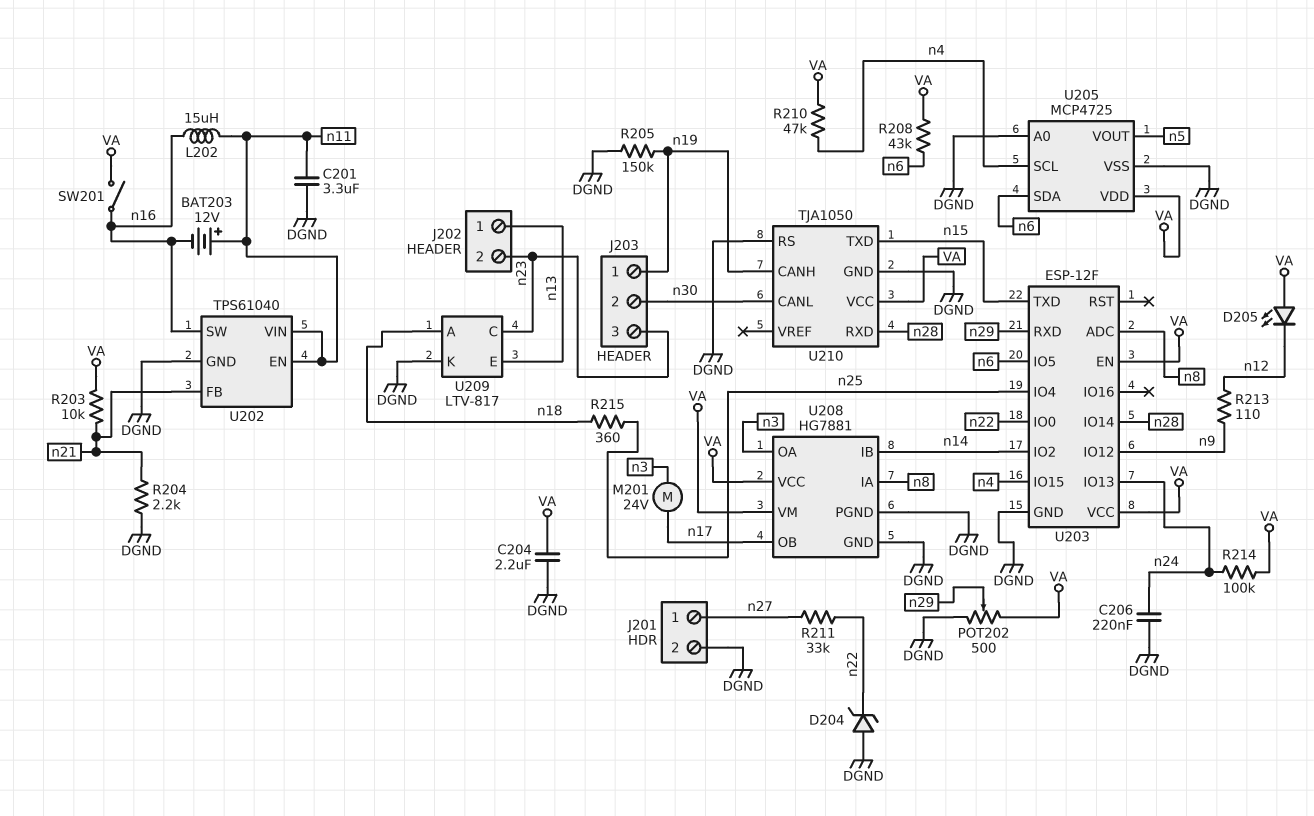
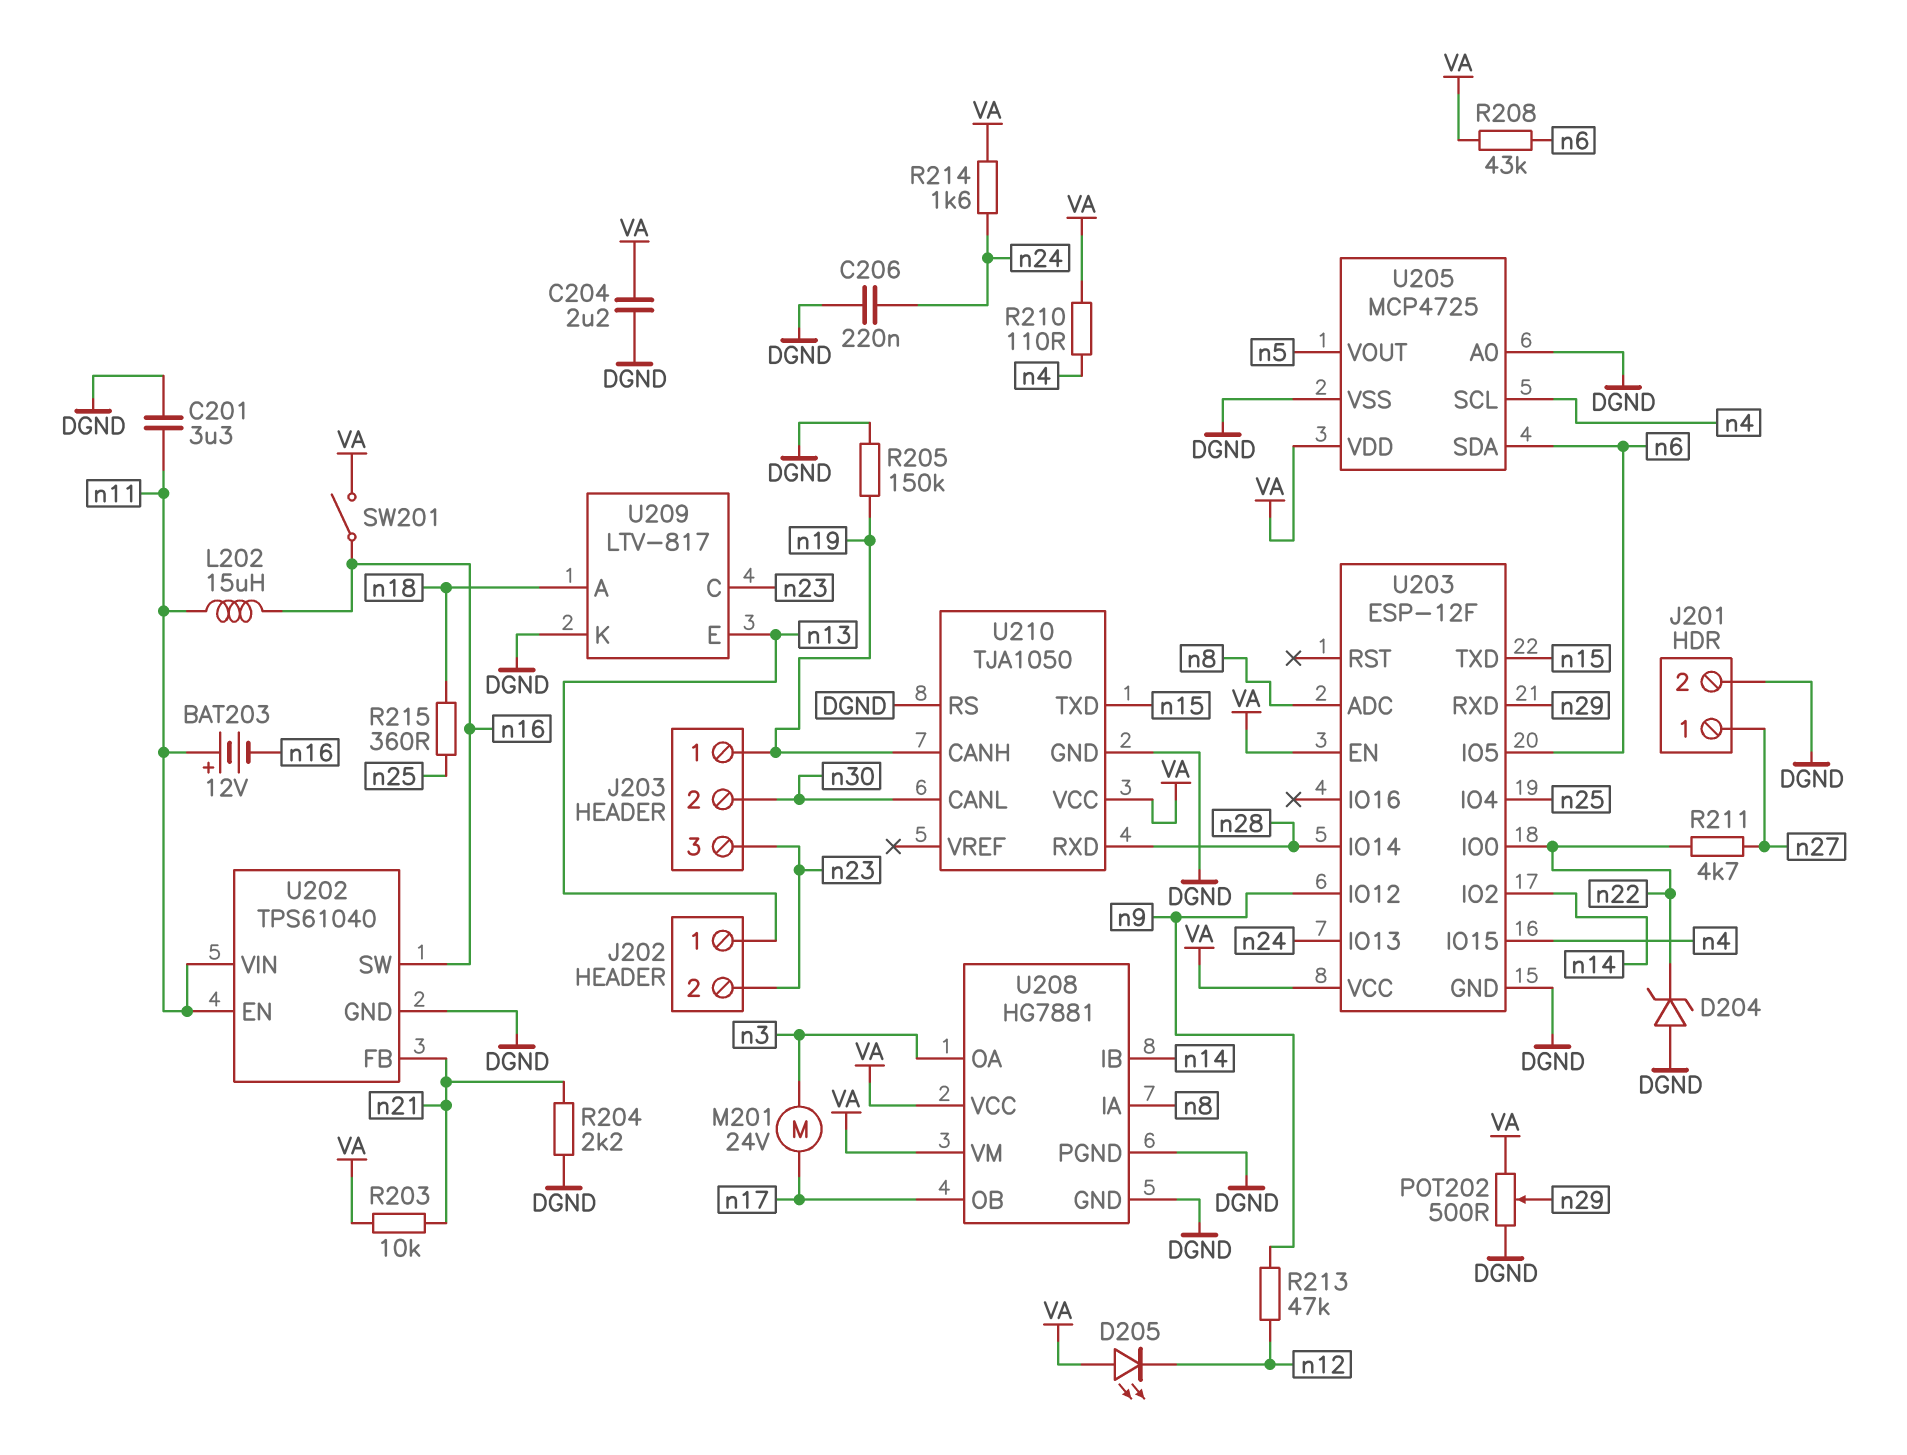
R210: 47k (VA, n4) -> 110 (VA, n4)
R211: 33k (n22, n27) -> 4.7k (n22, n27)
R213: 110 (n9, n12) -> 47k (n9, n12)
R214: 100k (VA, n24) -> 1.6k (VA, n24)

